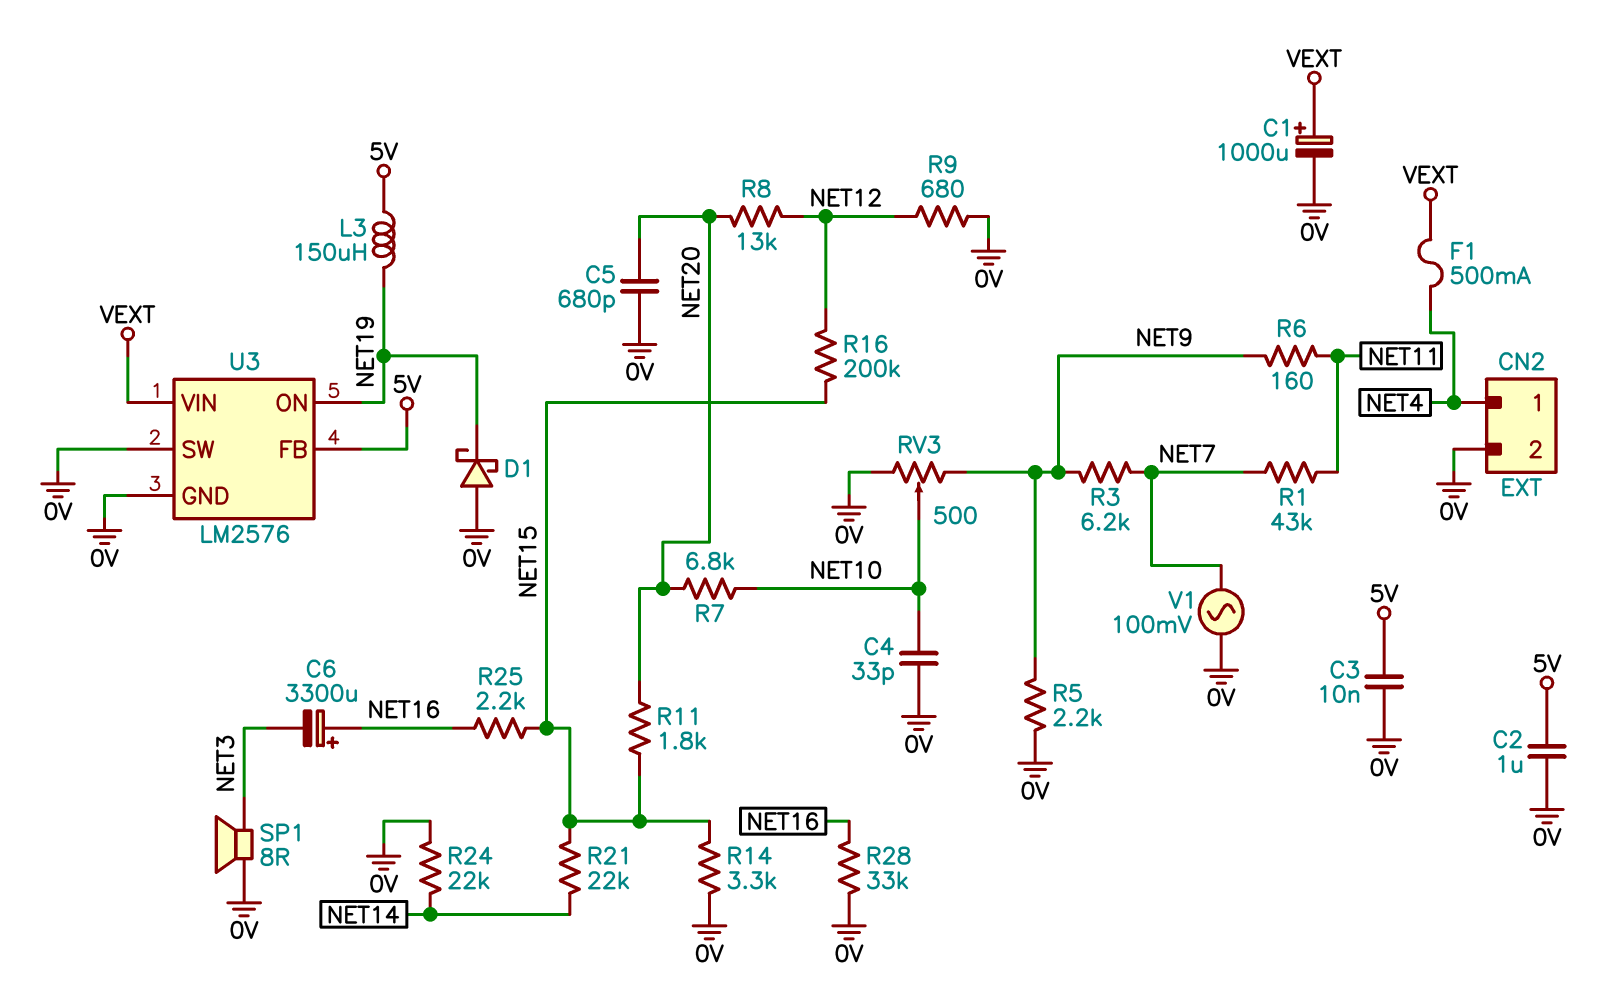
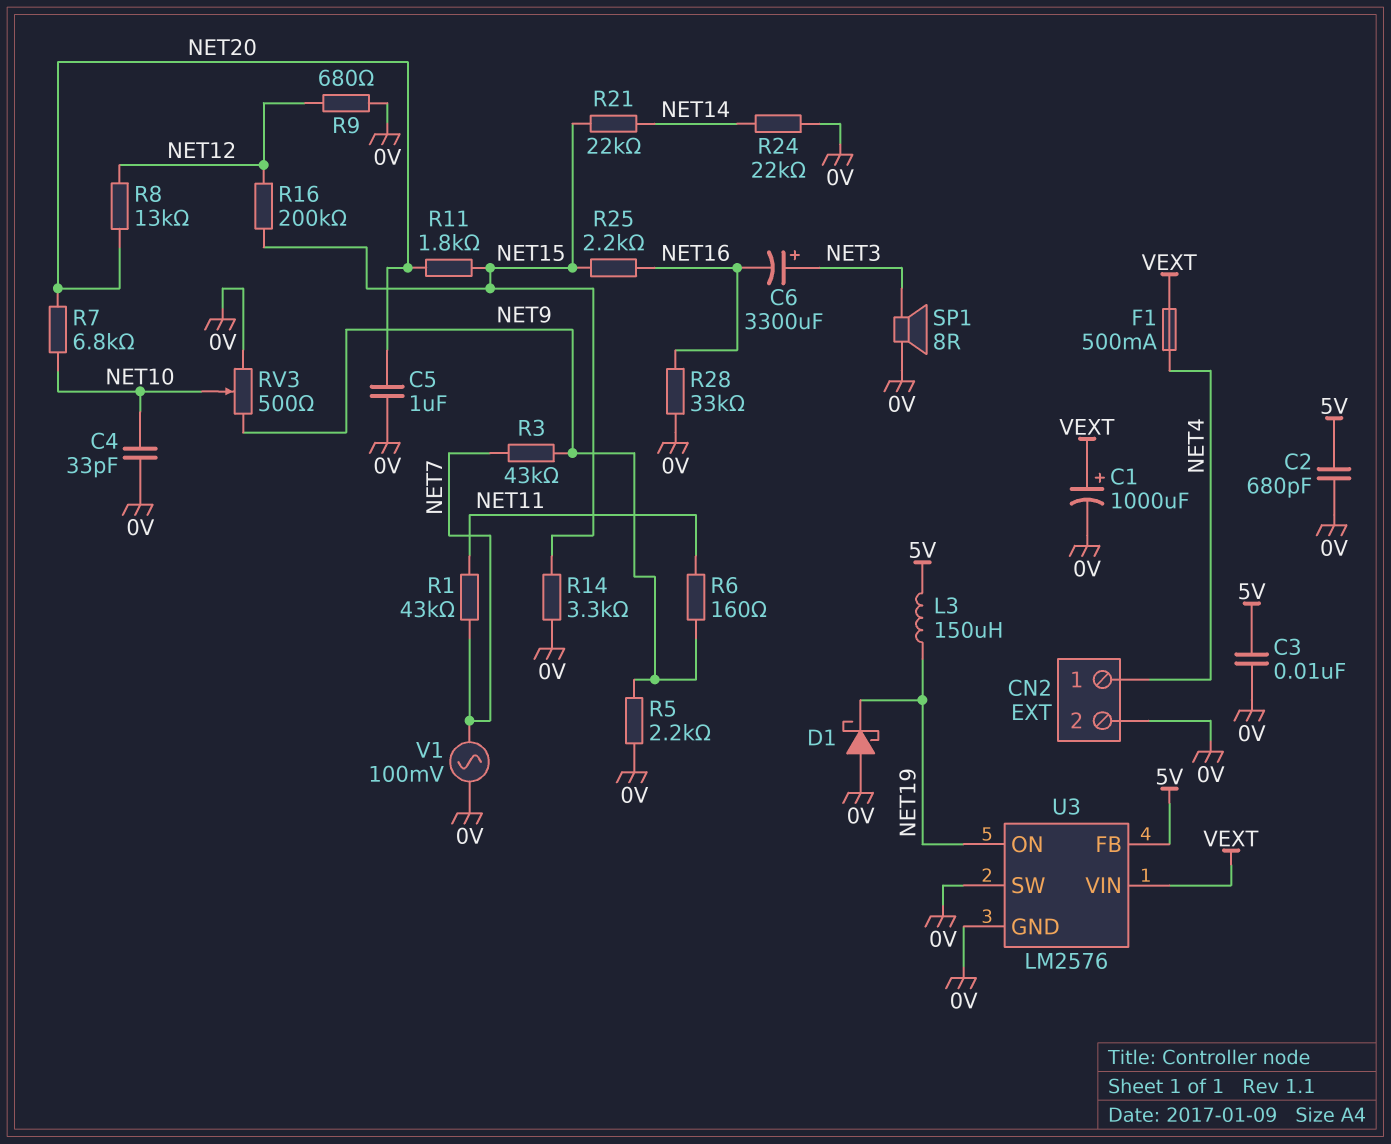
C2: 1uF (0V, 5V) -> 680pF (0V, 5V)
C5: 680pF (0V, NET20) -> 1uF (0V, NET20)
C6: 3300uF (plus NET16, minus NET3) -> 3300uF (plus NET3, minus NET16)
R3: 6.2k (NET7, NET9) -> 43k (NET7, NET9)

